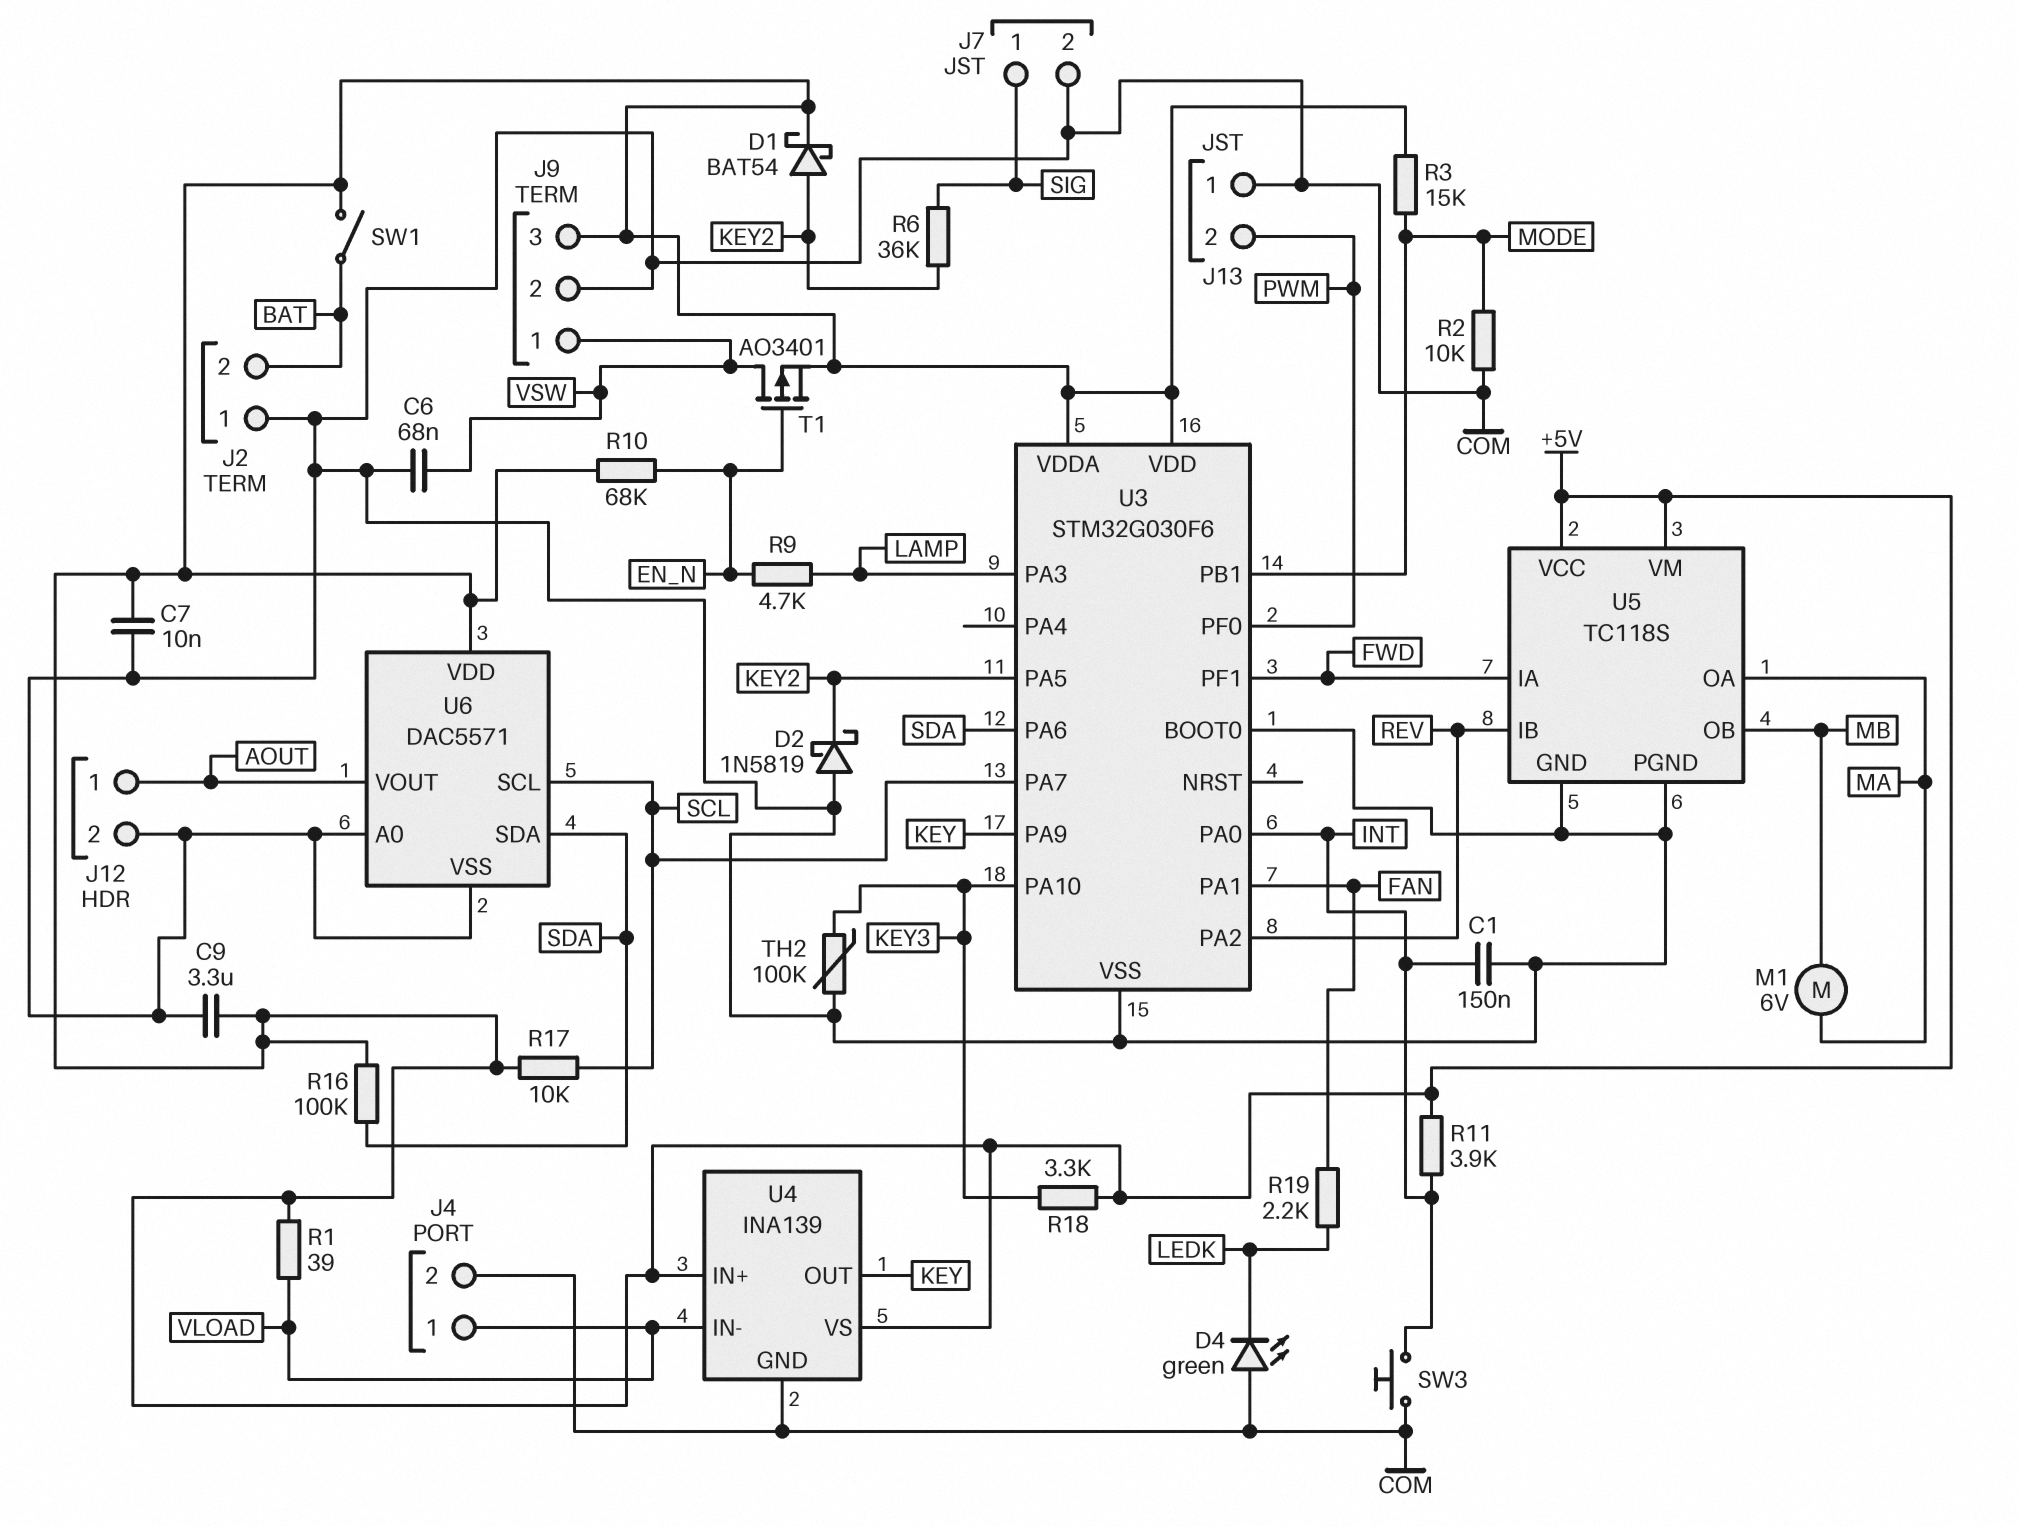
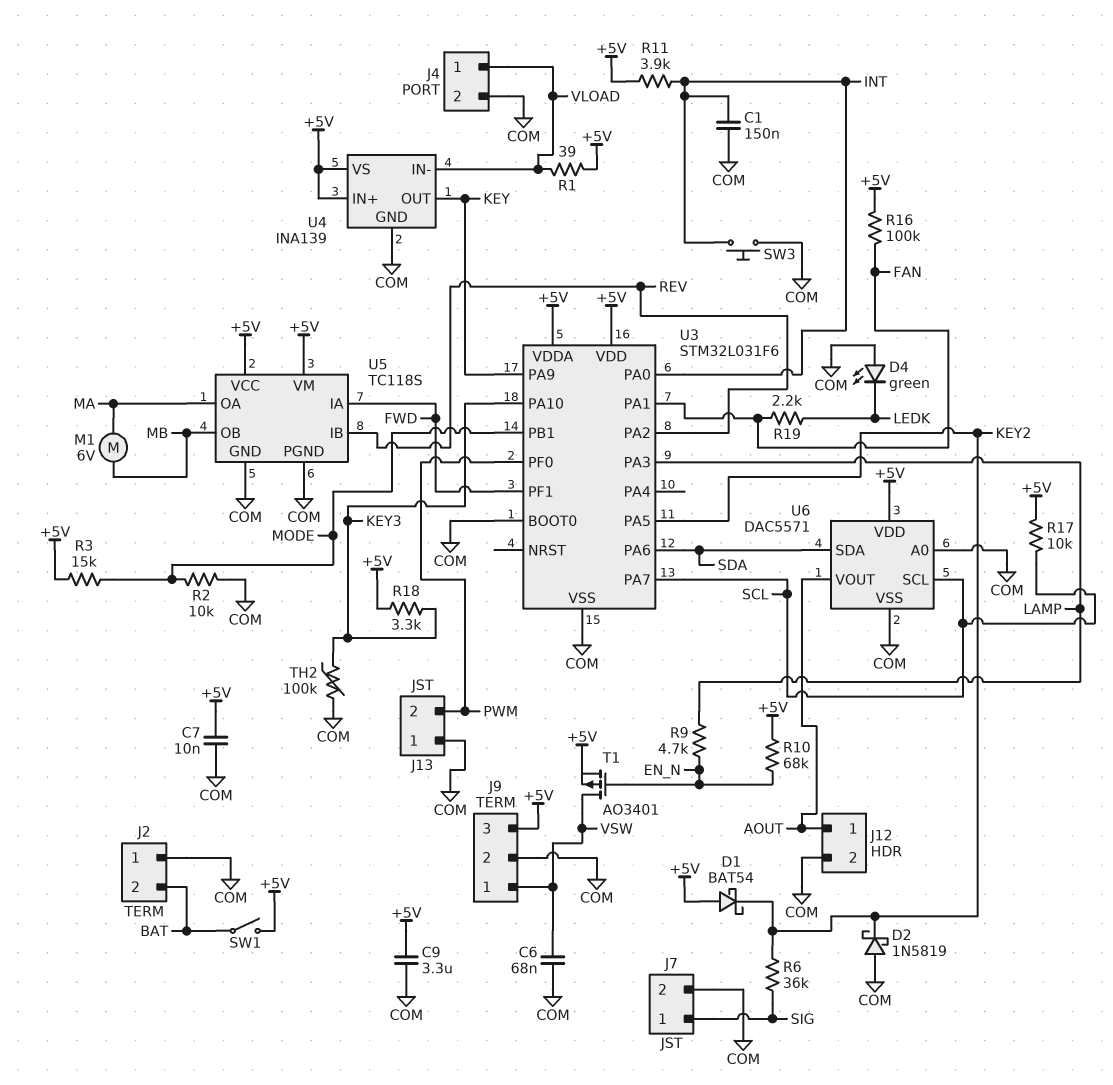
D1: schottky BAT54 (A KEY2, K +5V) -> schottky BAT54 (A +5V, K KEY2)
R16: 100k (+5V, SDA) -> 100k (+5V, FAN)
U3: STM32G030F6 -> STM32L031F6

